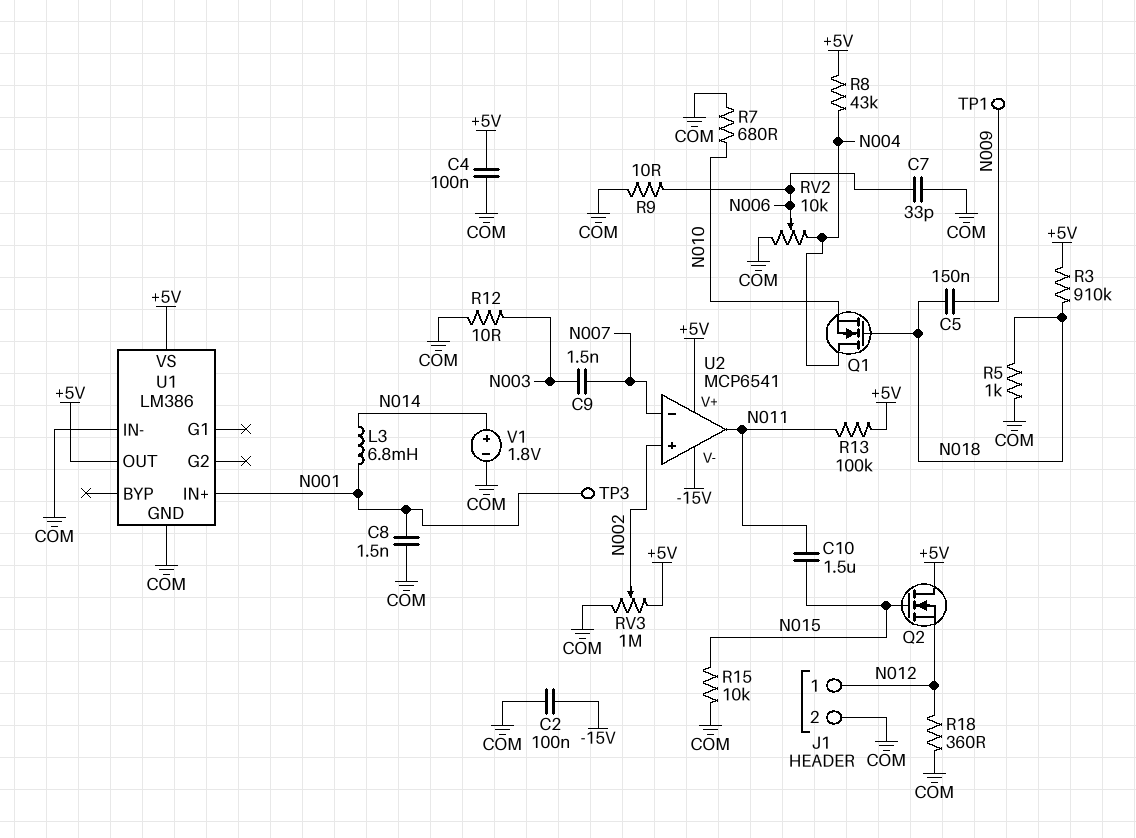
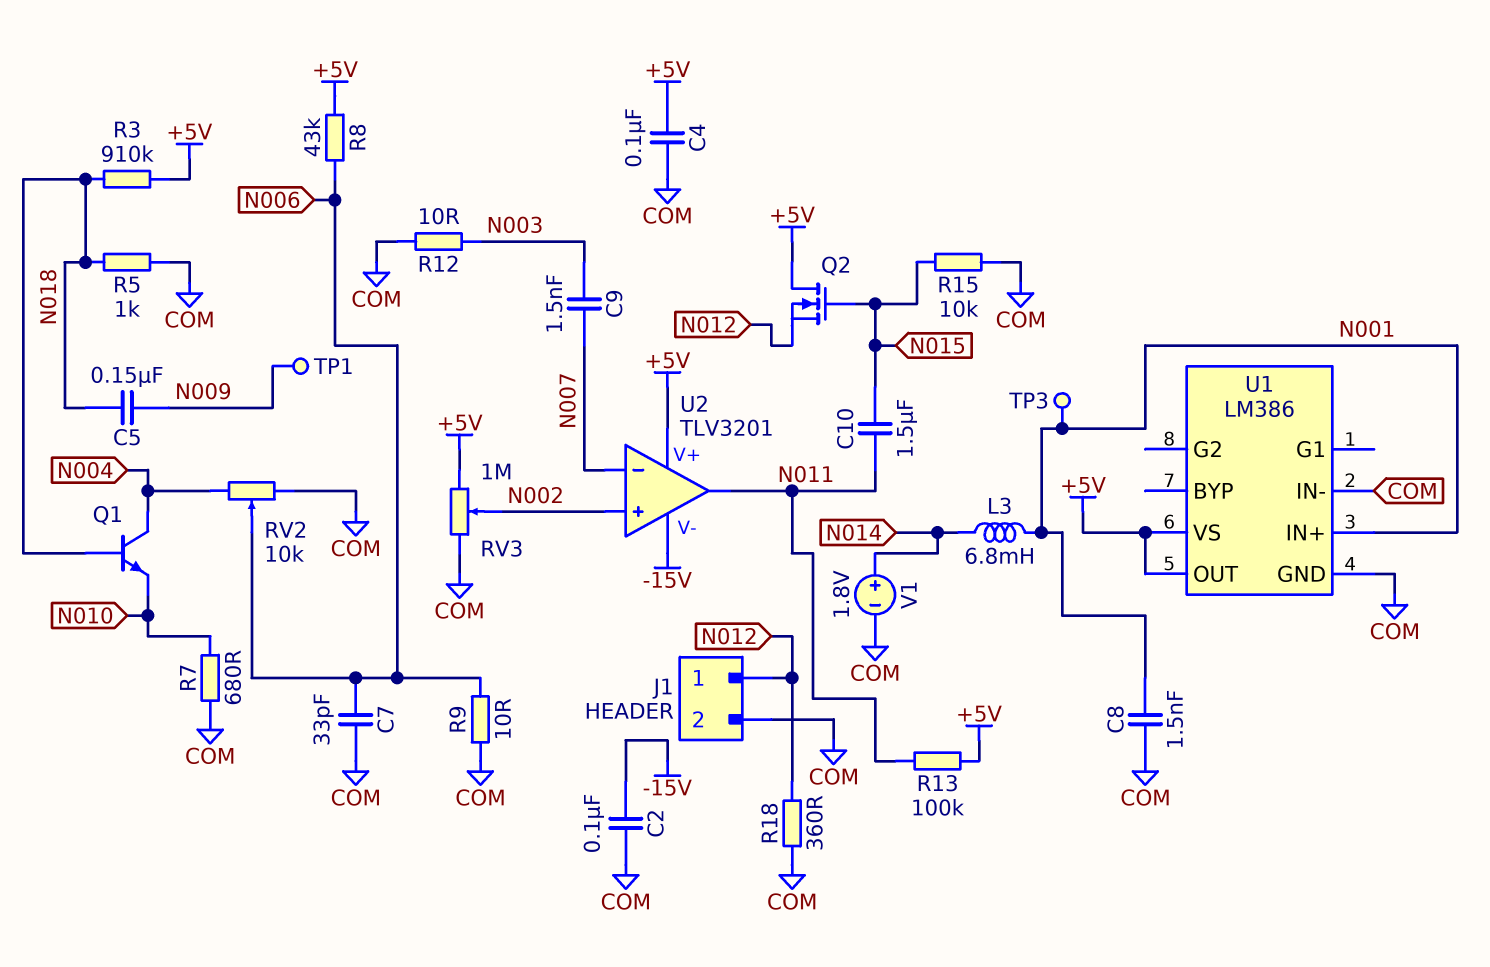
Q1: NMOS (G N018, D N004, S N010) -> NPN (B N018, C N004, E N010)
R8: 43k (+5V, N004) -> 43k (+5V, N006)
U2: MCP6541 -> TLV3201

